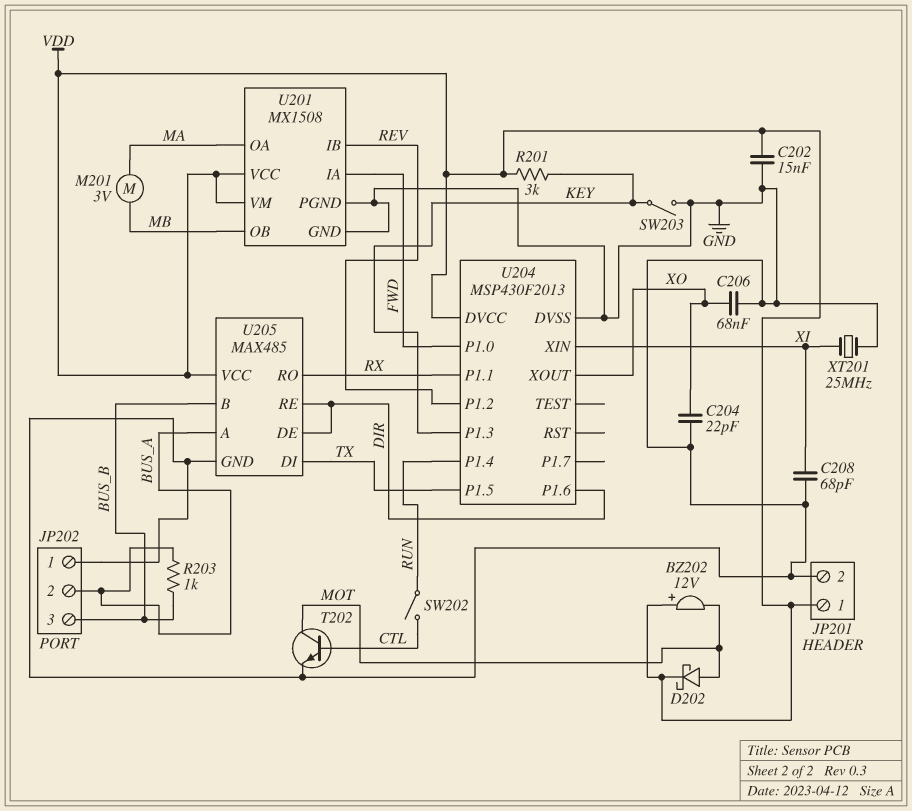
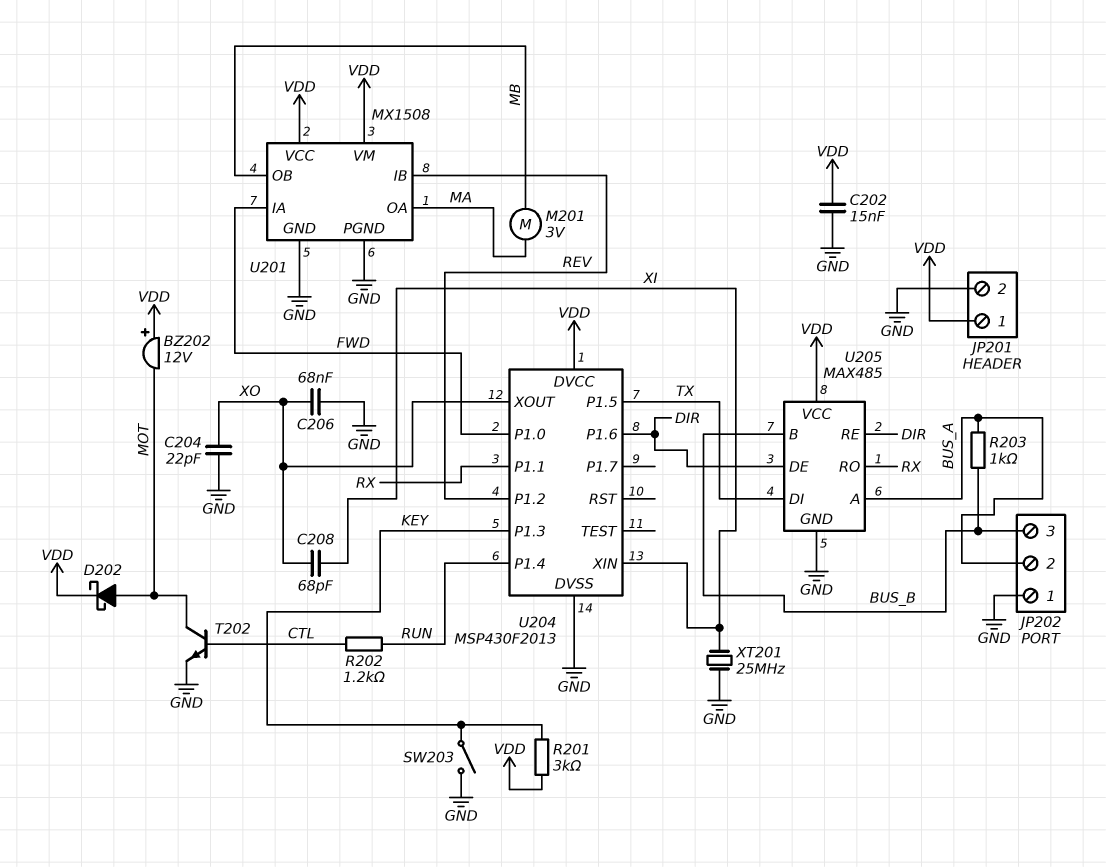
C208: 68pF (GND, XI) -> 68pF (XI, XO)
R202: none -> 1.2k (CTL, RUN)
SW202: switch (CTL, RUN) -> none

